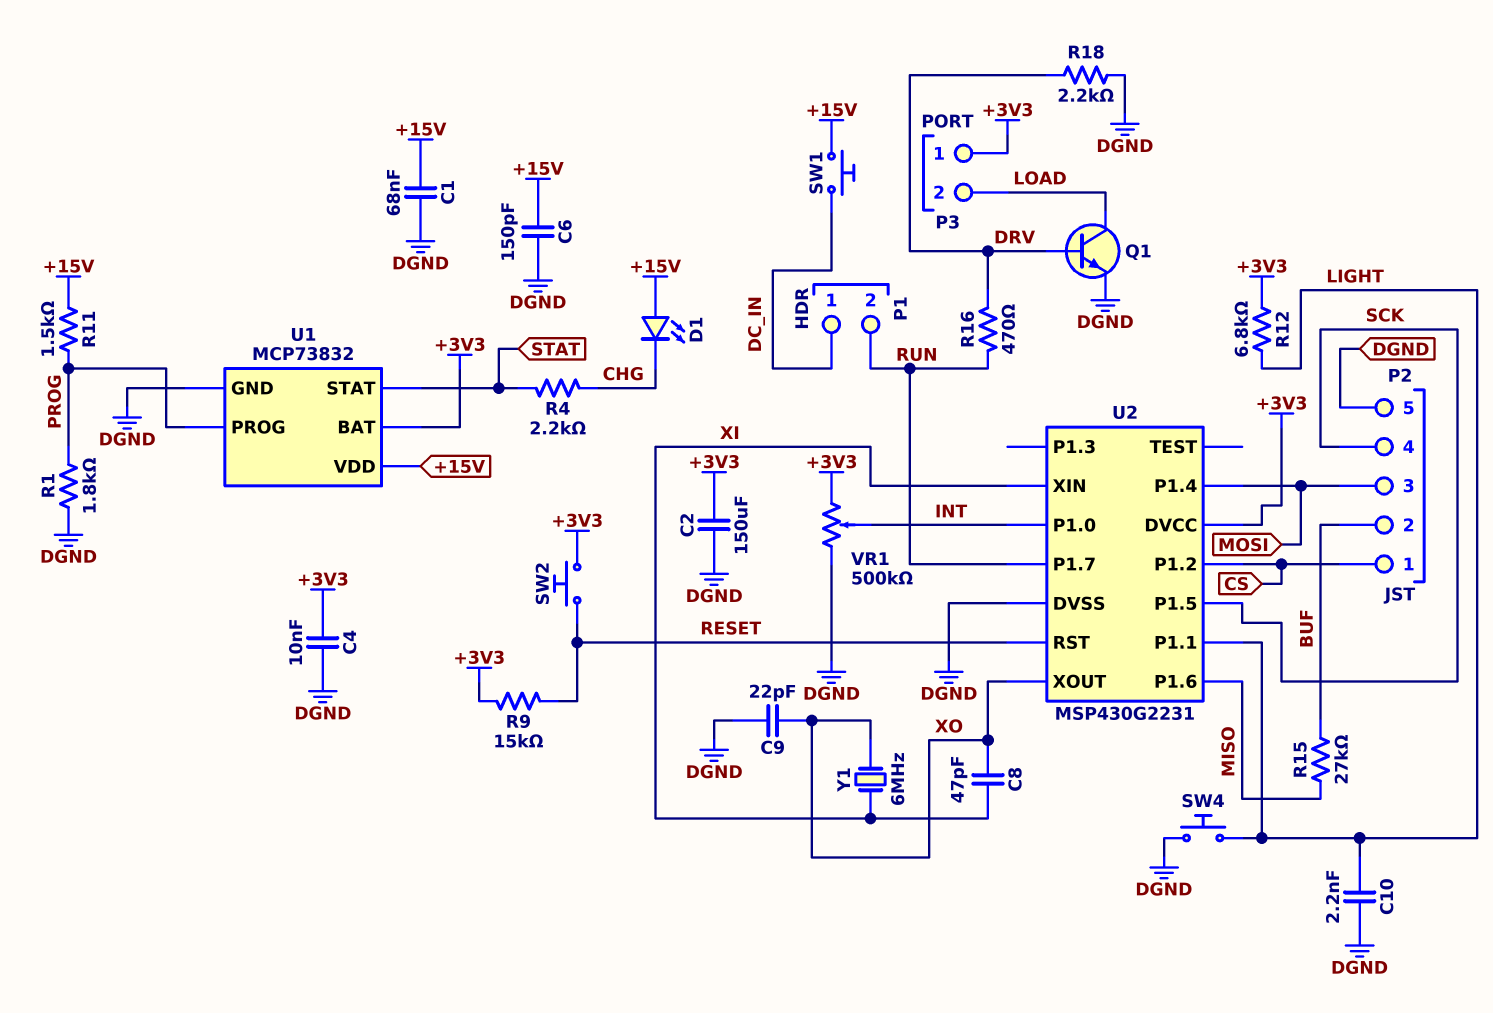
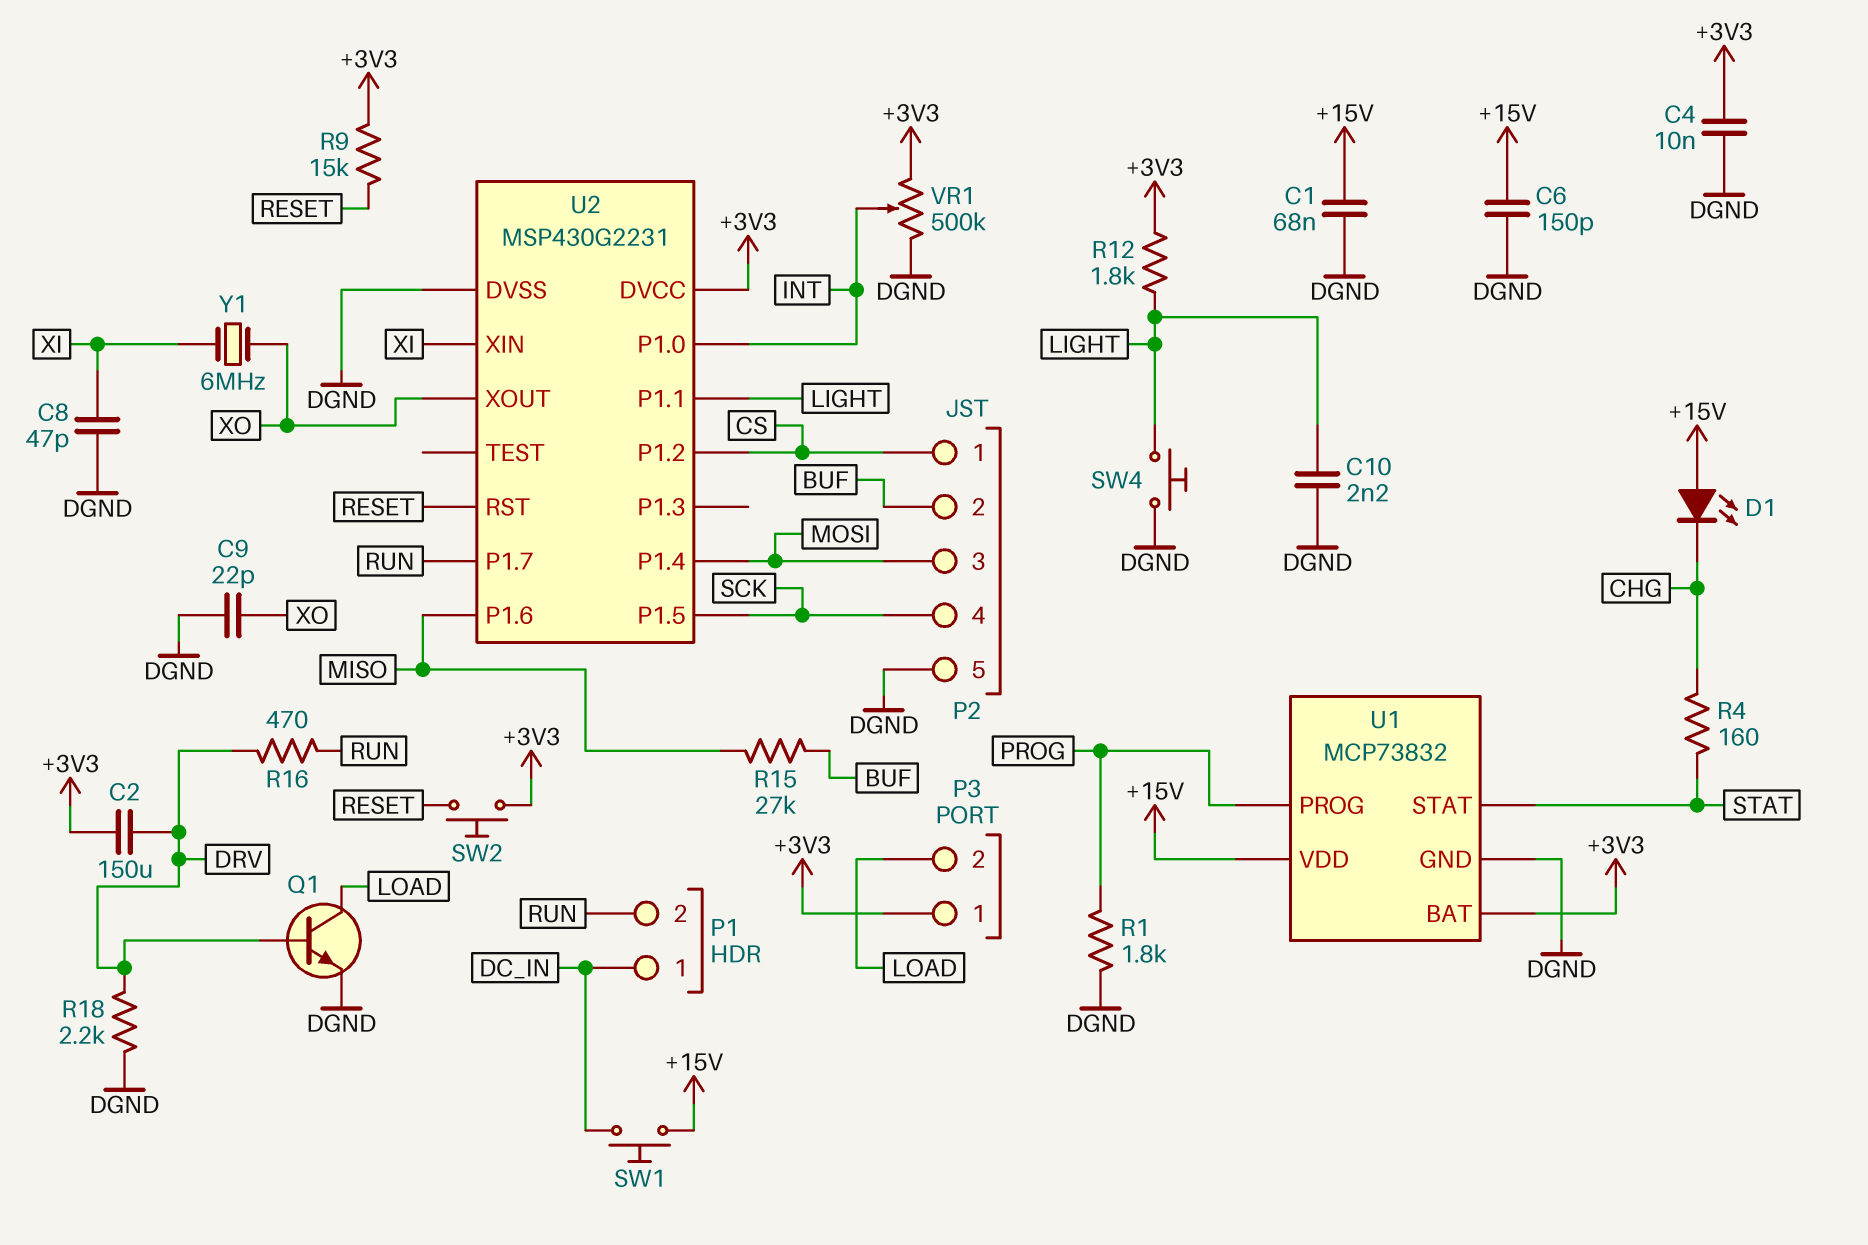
C2: 150uF (+3V3, DGND) -> 150uF (+3V3, DRV)
C8: 47pF (XI, XO) -> 47pF (DGND, XI)
R4: 2.2k (CHG, STAT) -> 160 (CHG, STAT)
R11: 1.5k (+15V, PROG) -> none
R12: 6.8k (+3V3, LIGHT) -> 1.8k (+3V3, LIGHT)

